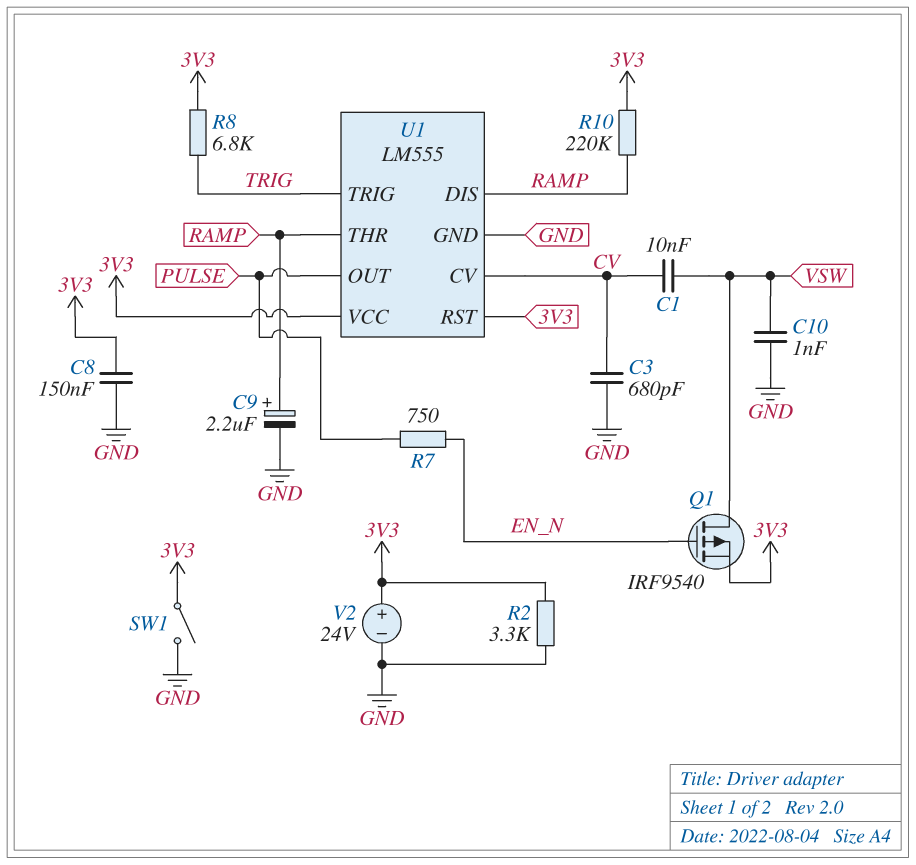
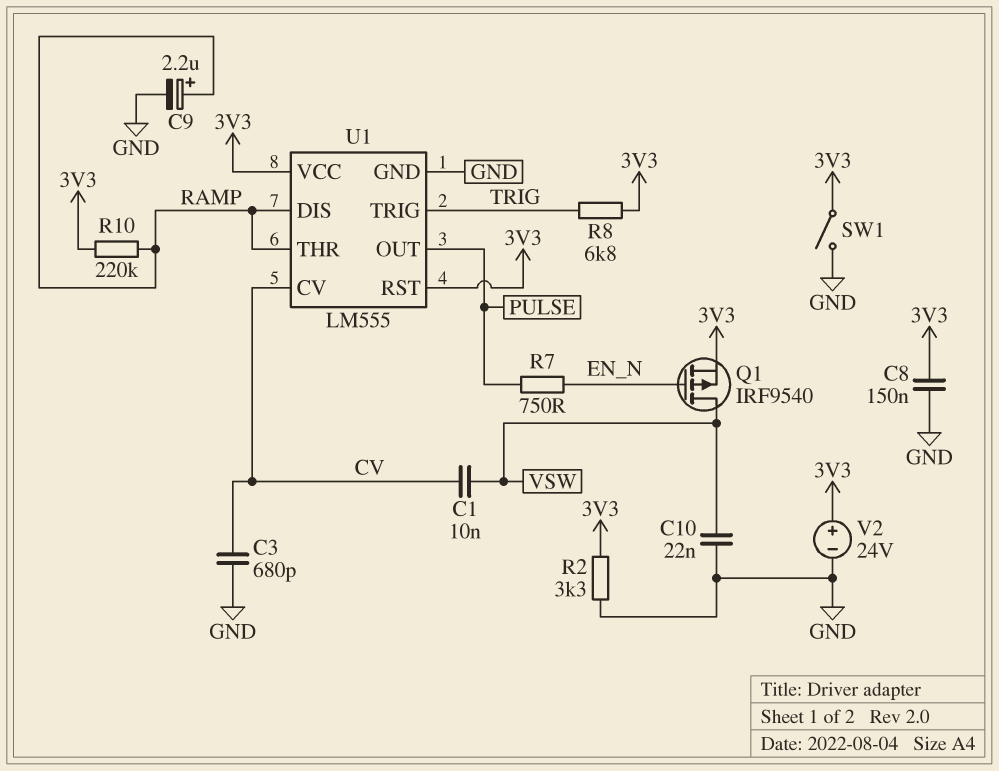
C10: 1nF (GND, VSW) -> 22nF (GND, VSW)

